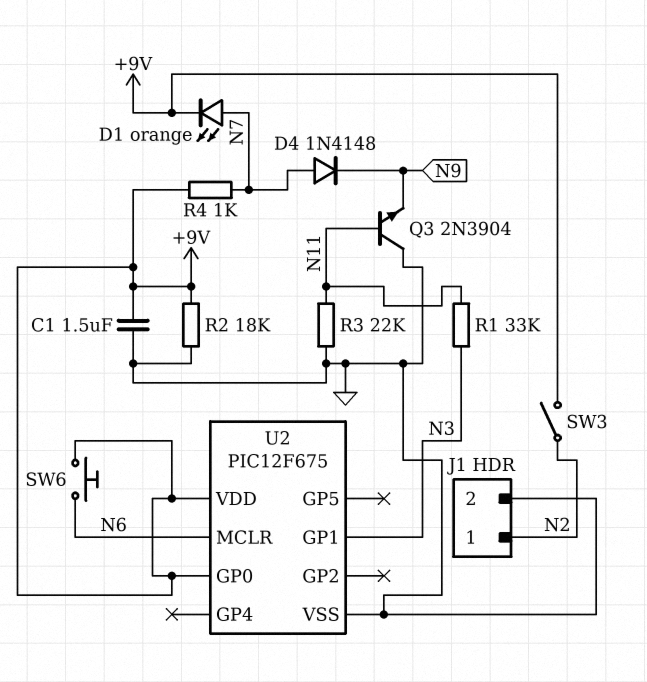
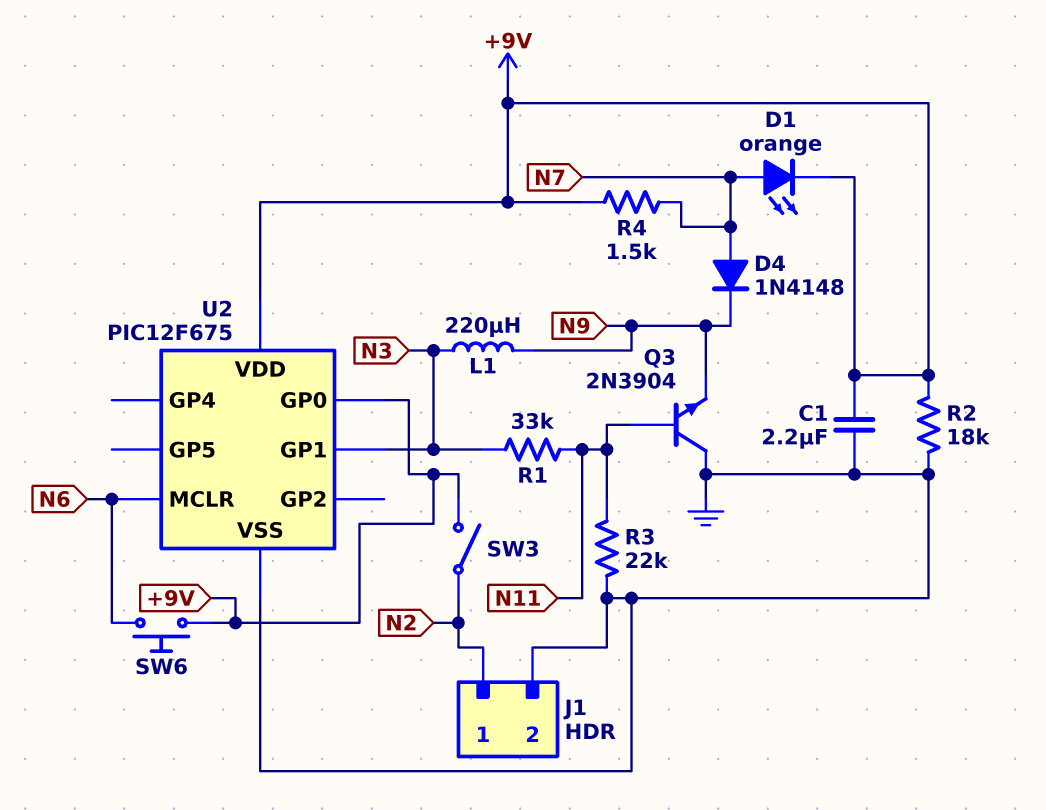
C1: 1.5uF (+9V, GND) -> 2.2uF (+9V, GND)
L1: none -> 220uH (N3, N9)
R4: 1k (+9V, N7) -> 1.5k (+9V, N7)

